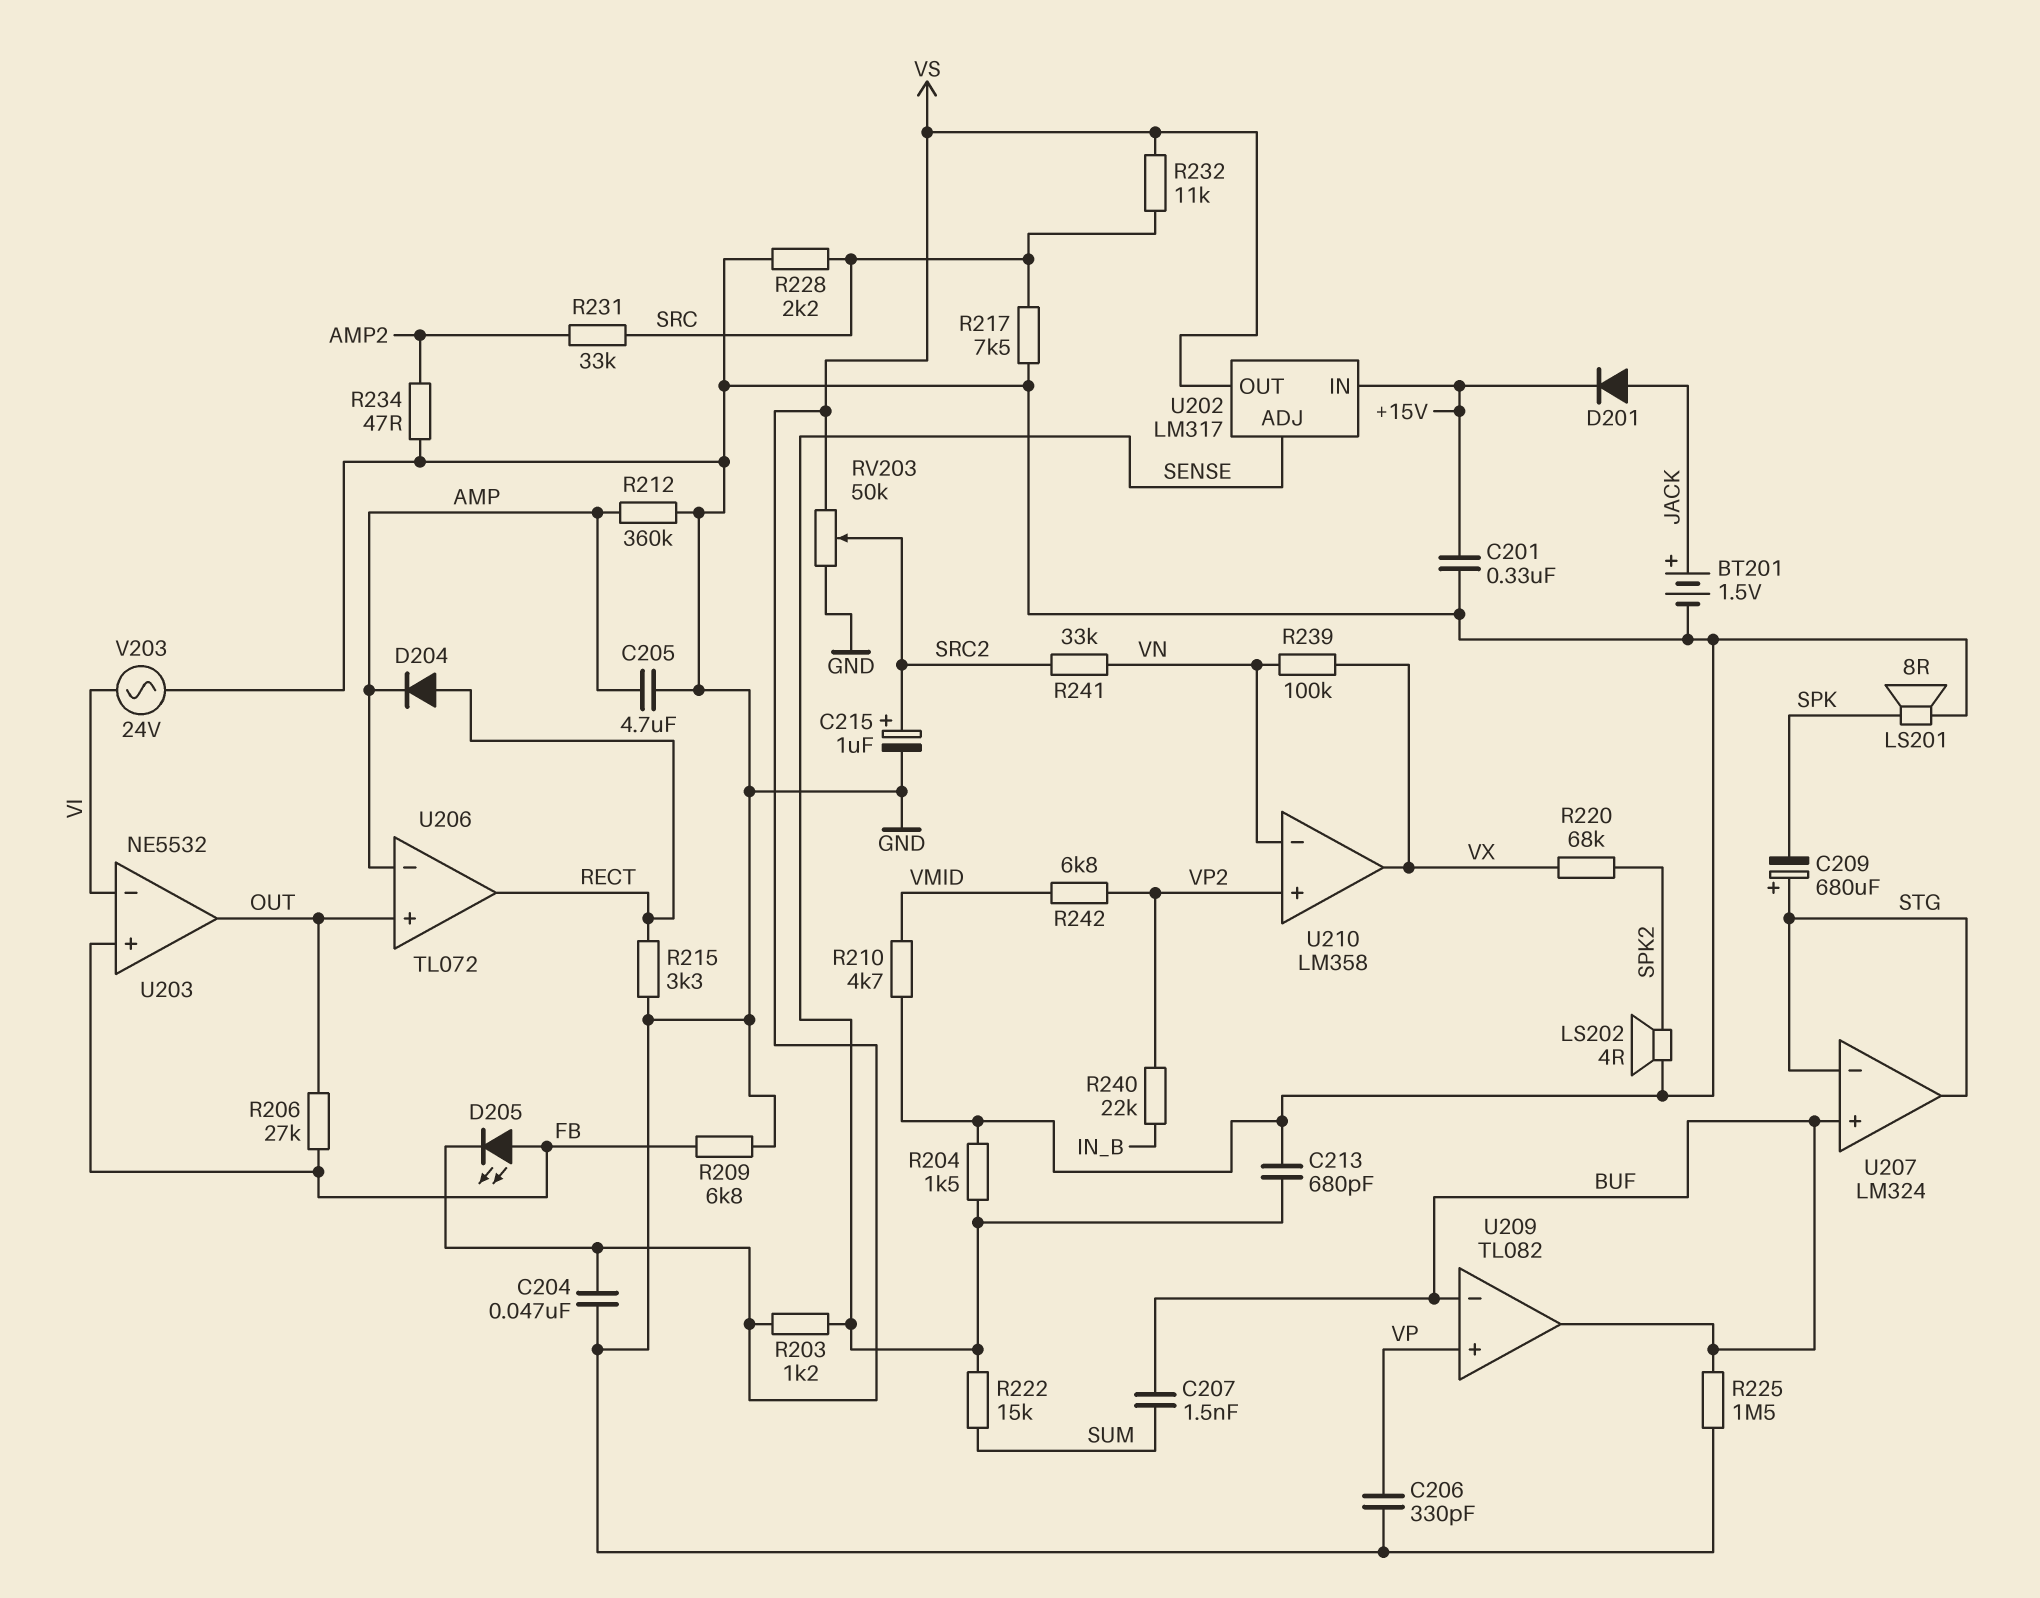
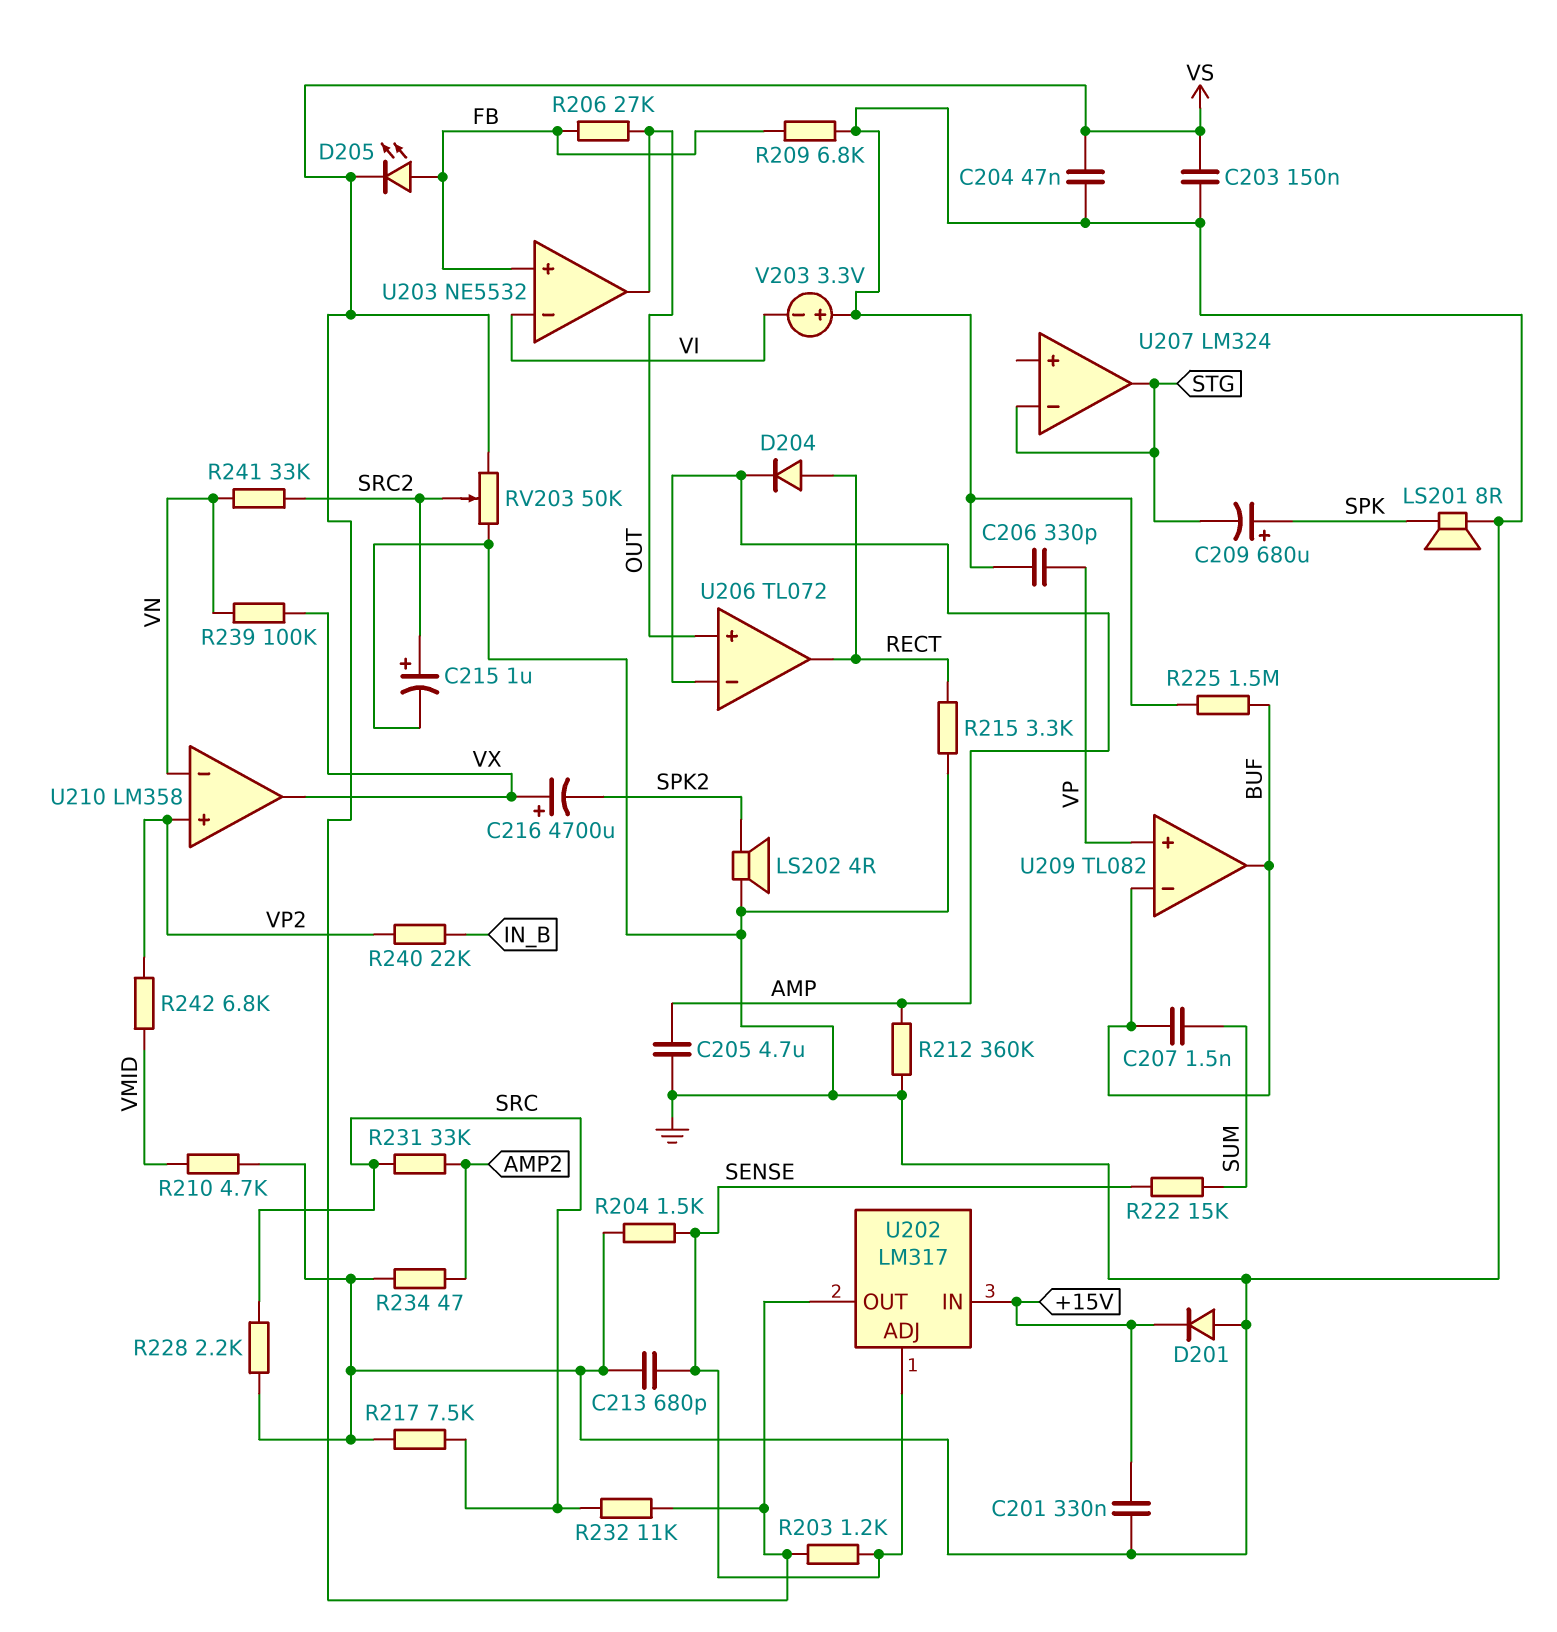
BT201: 1.5V (plus JACK, minus GND) -> none
C203: none -> 150nF (GND, VS)
C209: 680uF (plus STG, minus SPK) -> 680uF (plus SPK, minus STG)
C216: none -> 4700uF (plus VX, minus SPK2)
D201: diode (A JACK, K +15V) -> diode (A GND, K +15V)
R220: 68k (SPK2, VX) -> none
U207 pin in+: BUF -> none
V203: AC 24V (GND, VI) -> 3.3V (plus GND, minus VI)

